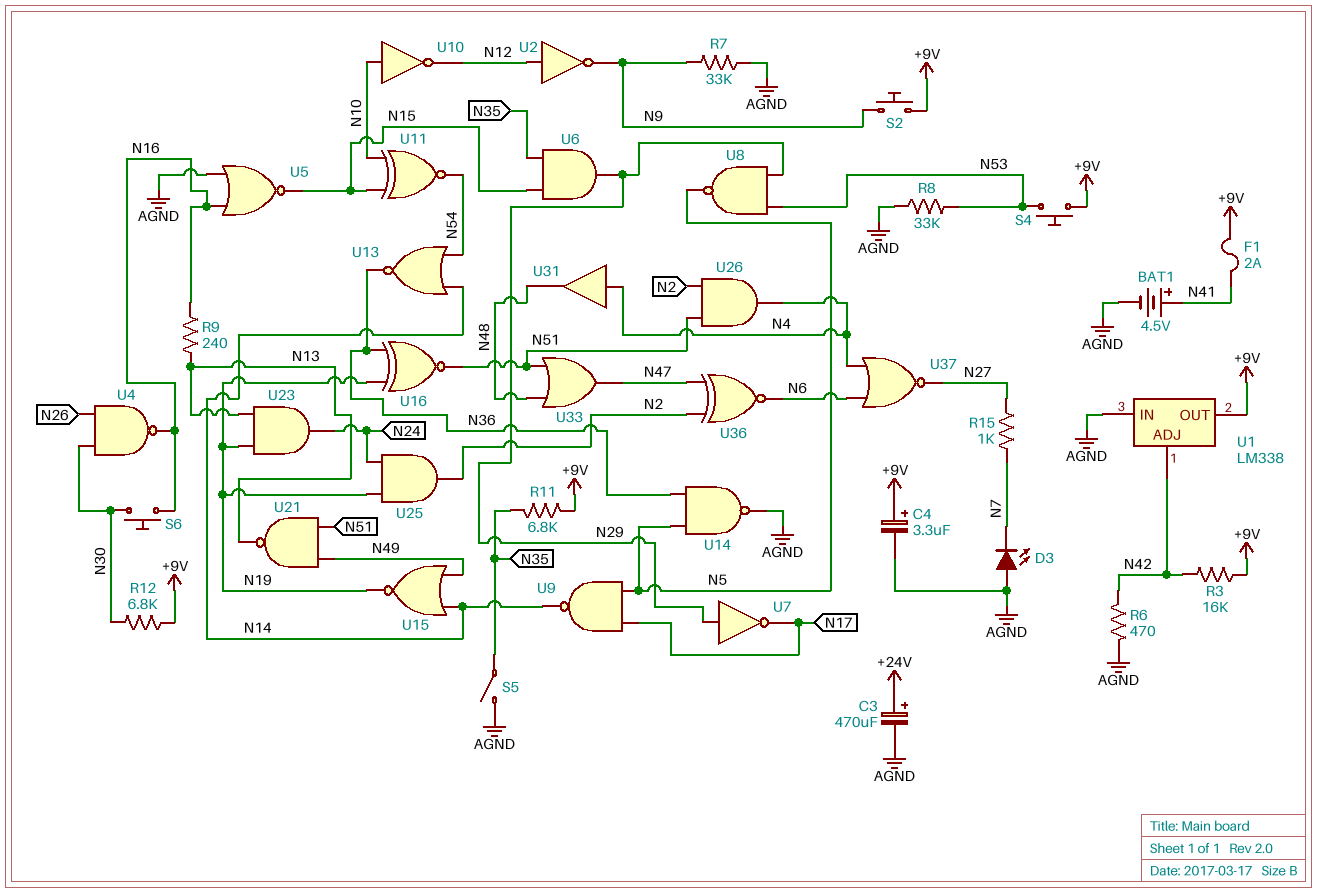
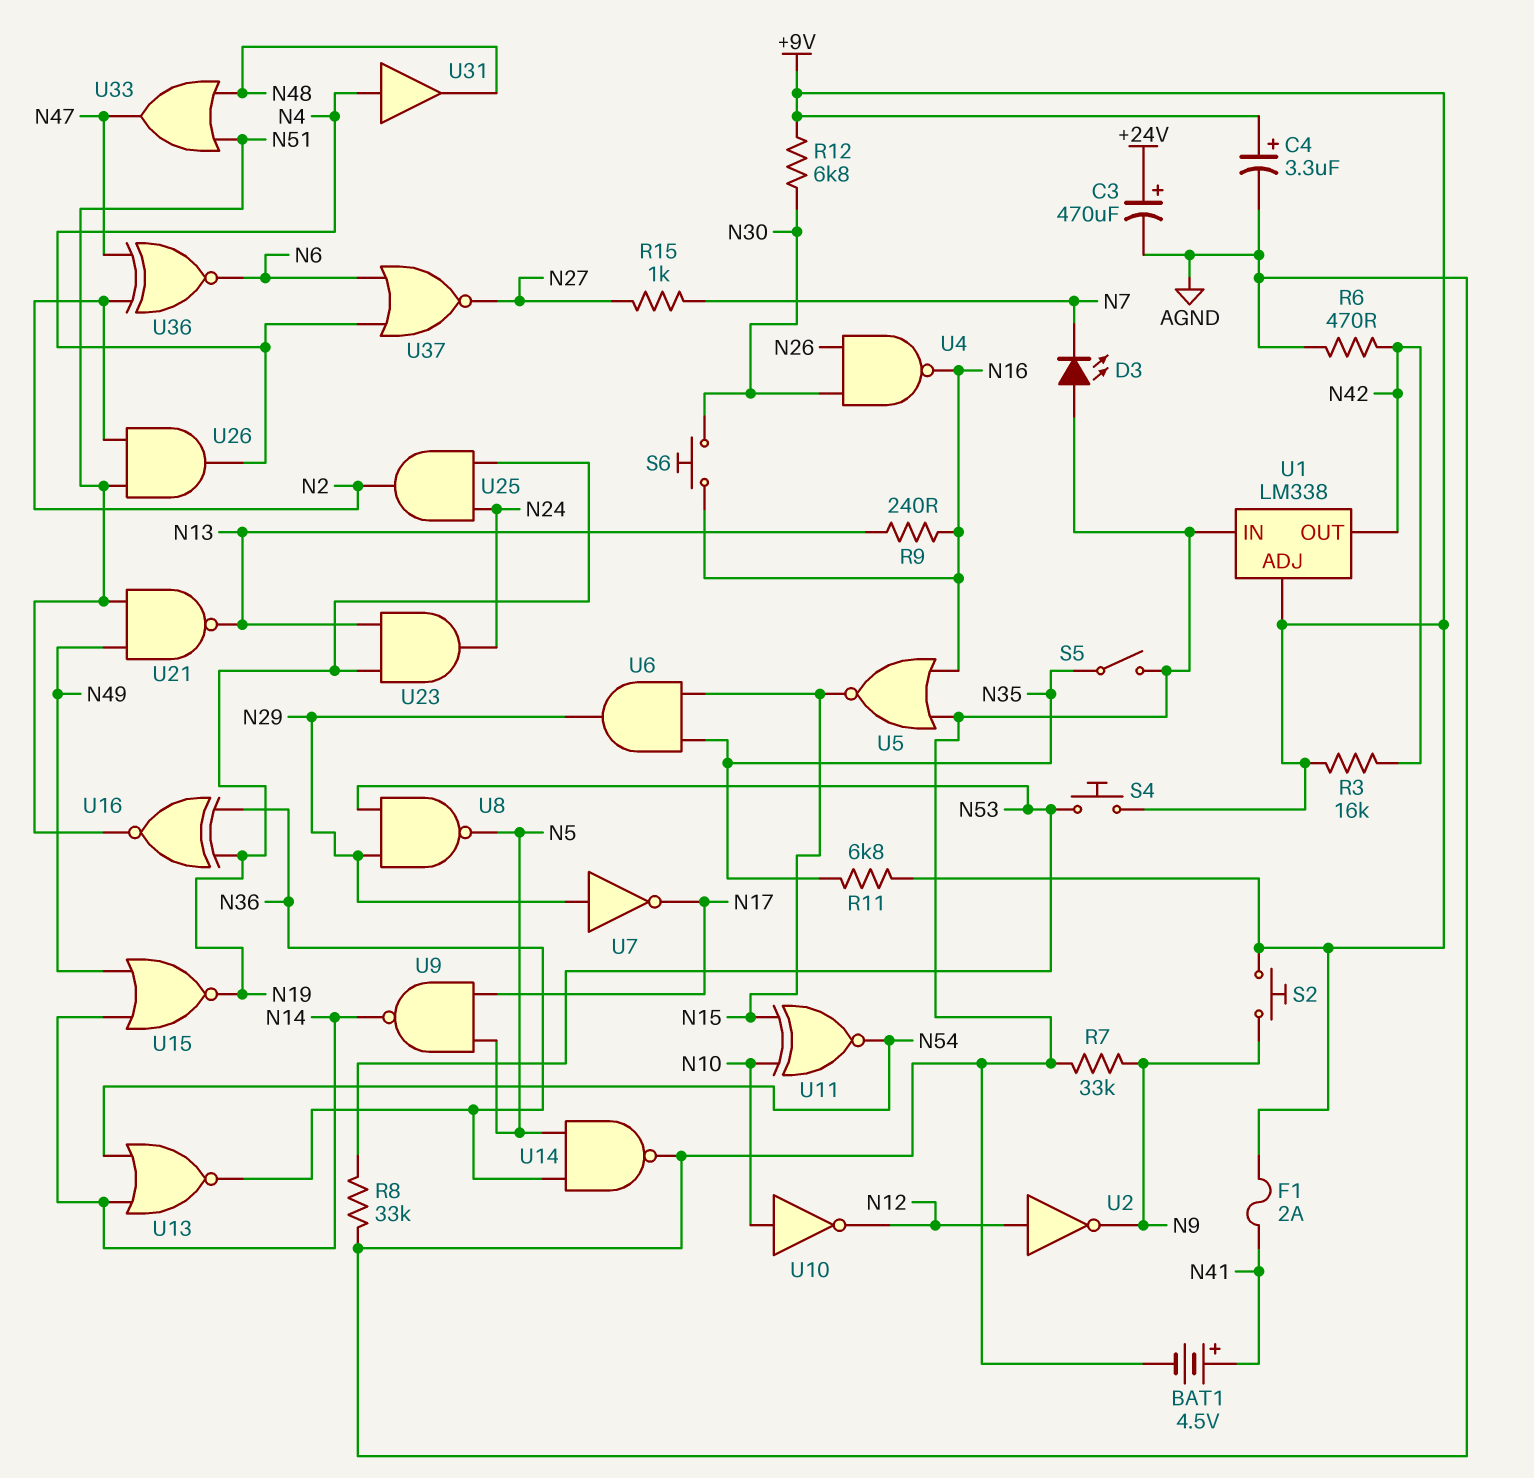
U1 pin ADJ: N42 -> +9V
U1 pin OUT: +9V -> N42

